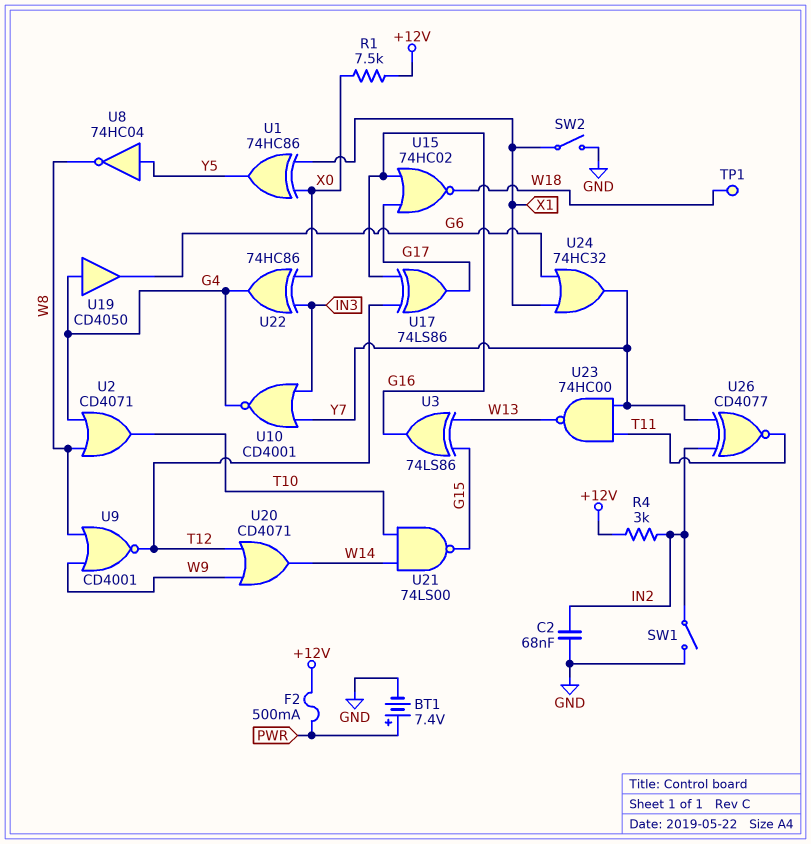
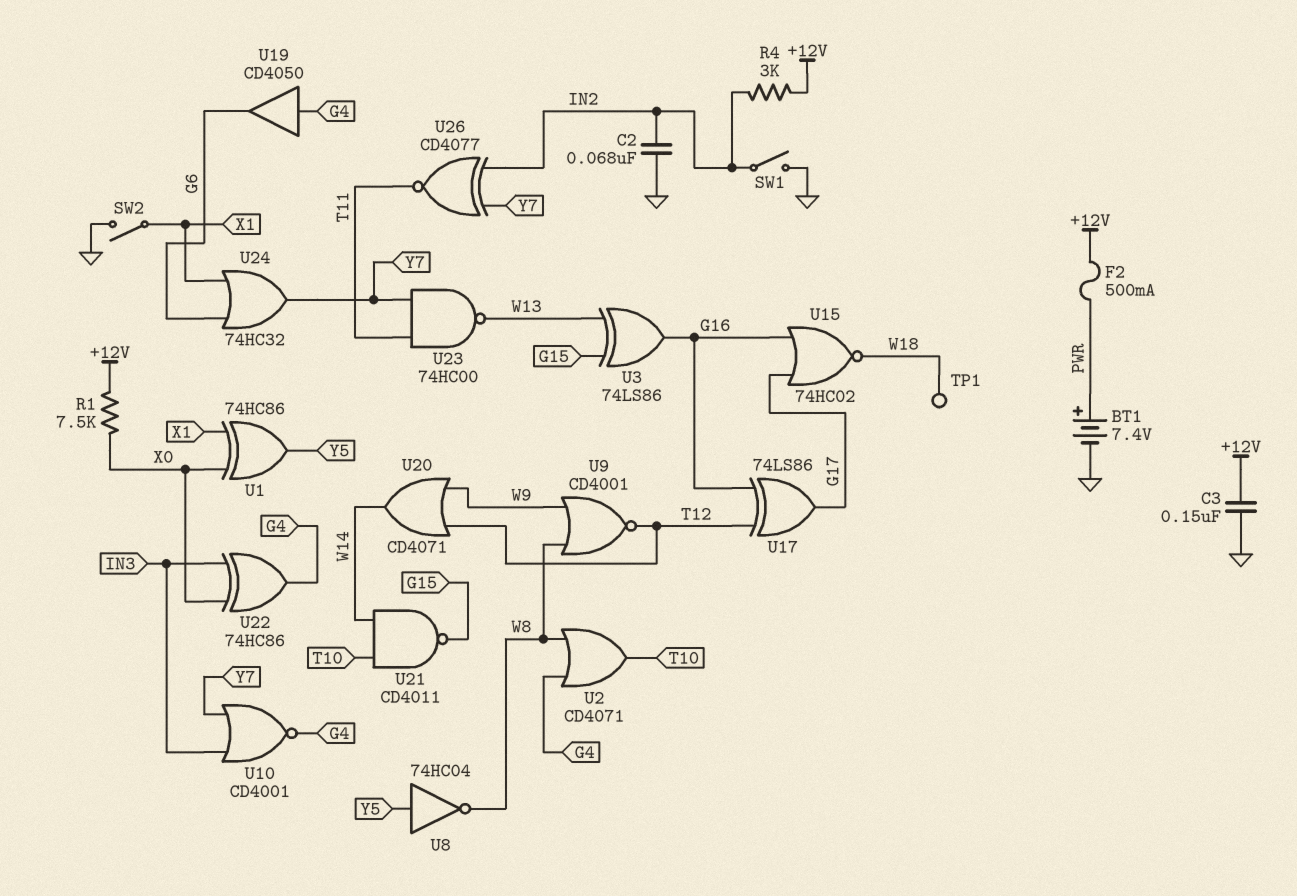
C3: none -> 150nF (+12V, GND)
U21: NAND 74LS00 (in T10, in W14, out G15) -> NAND CD4011 (in T10, in W14, out G15)

